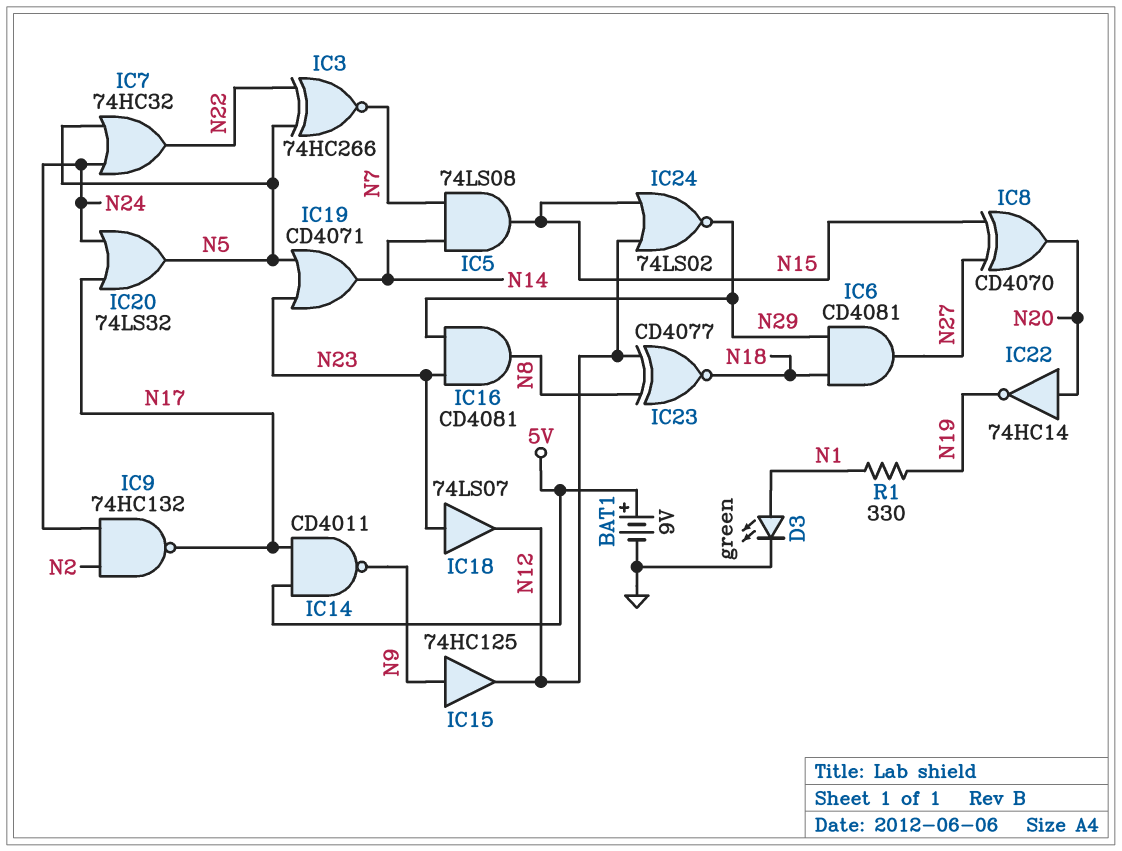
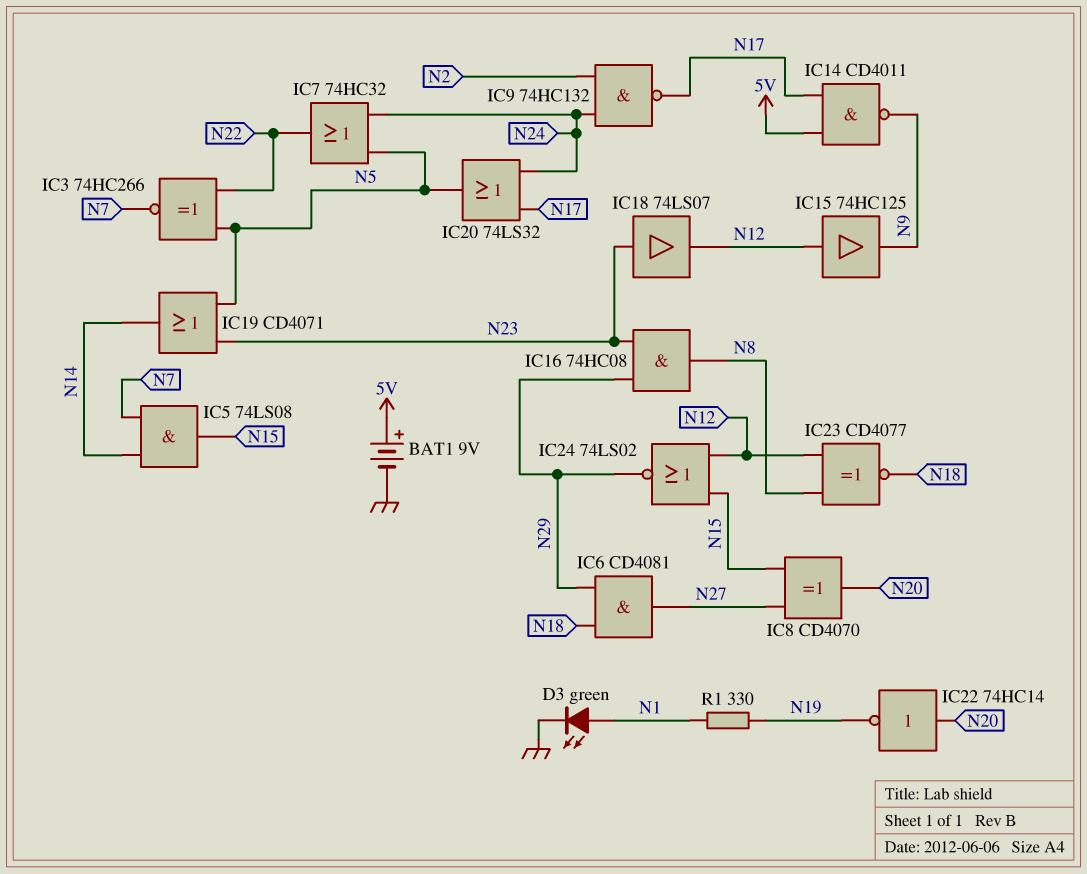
IC15: buffer 74HC125 (in N9, out N12) -> buffer 74HC125 (in N12, out N9)
IC16: AND CD4081 (in N23, in N29, out N8) -> AND 74HC08 (in N23, in N29, out N8)

